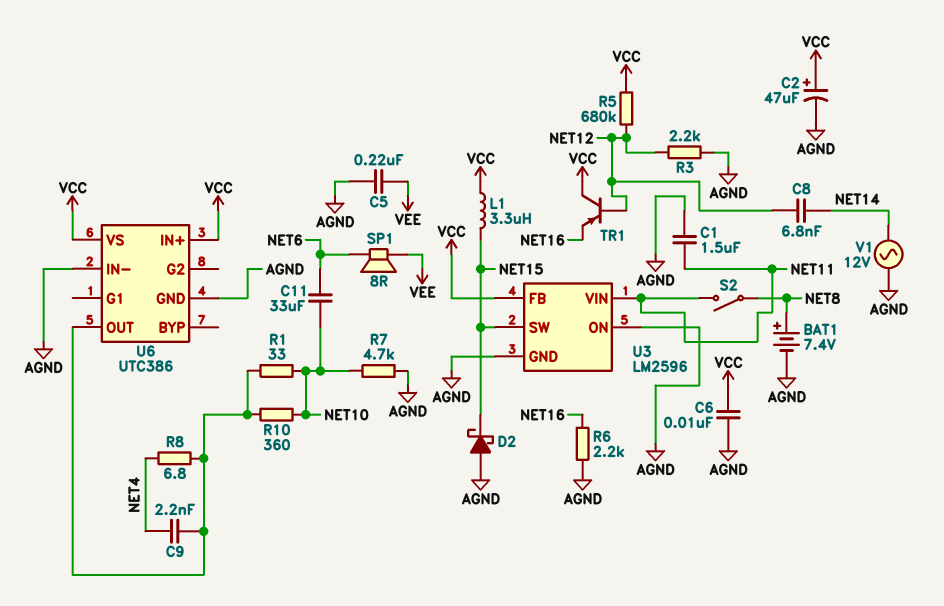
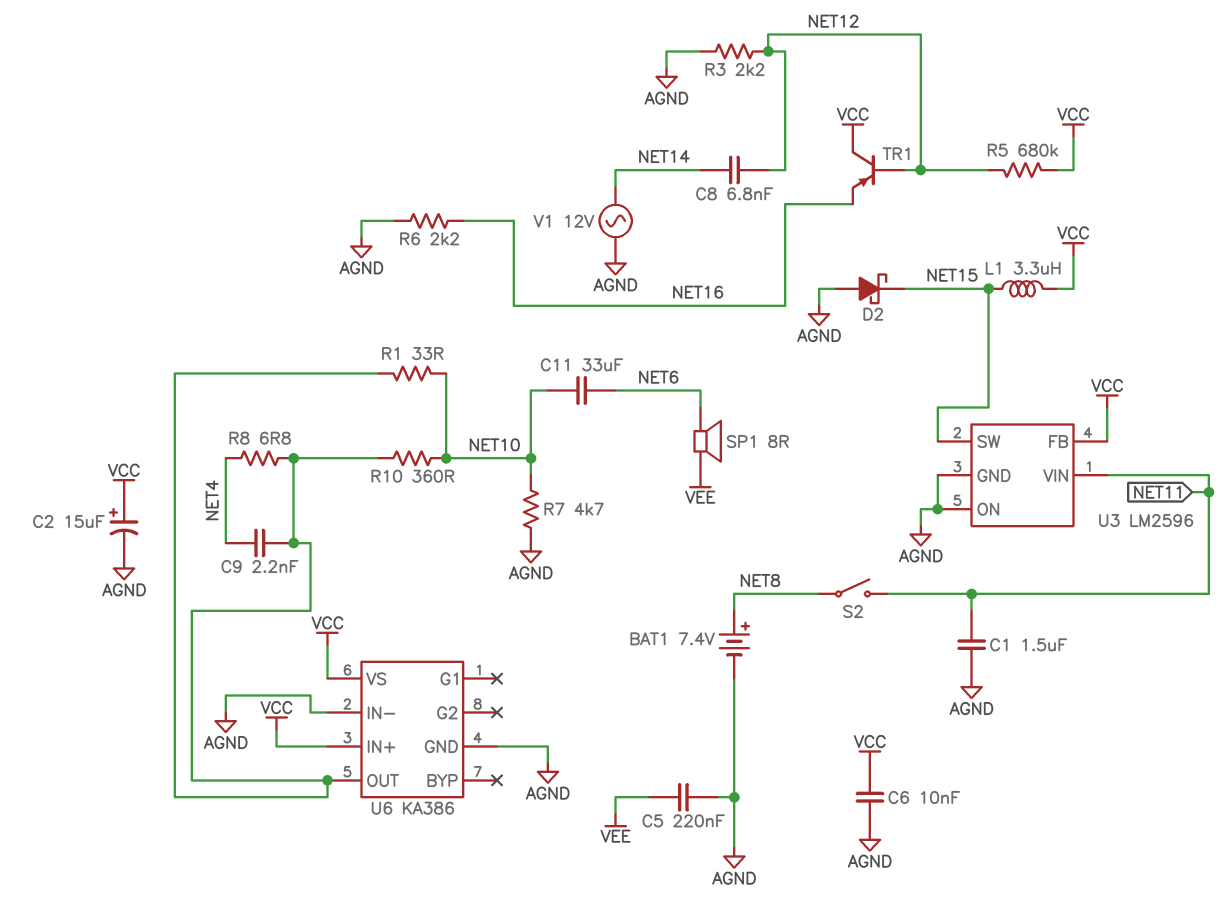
C2: 47uF (plus VCC, minus AGND) -> 15uF (plus VCC, minus AGND)
U6: UTC386 -> KA386

